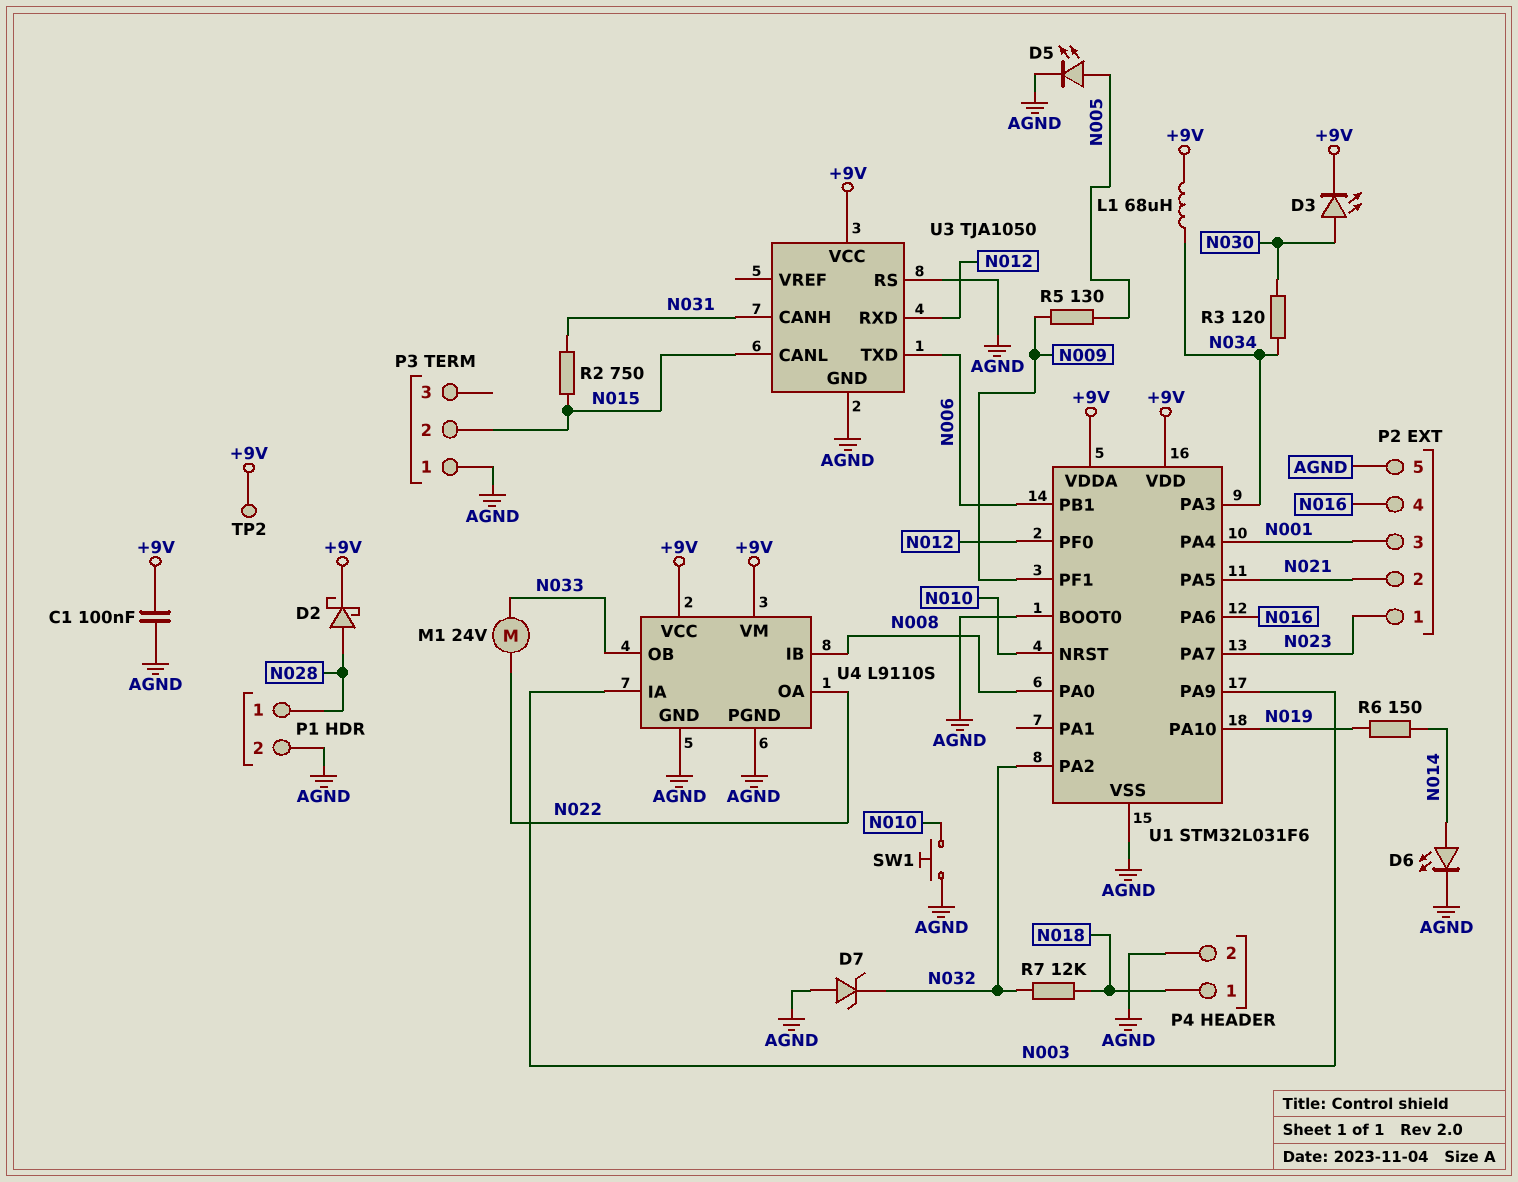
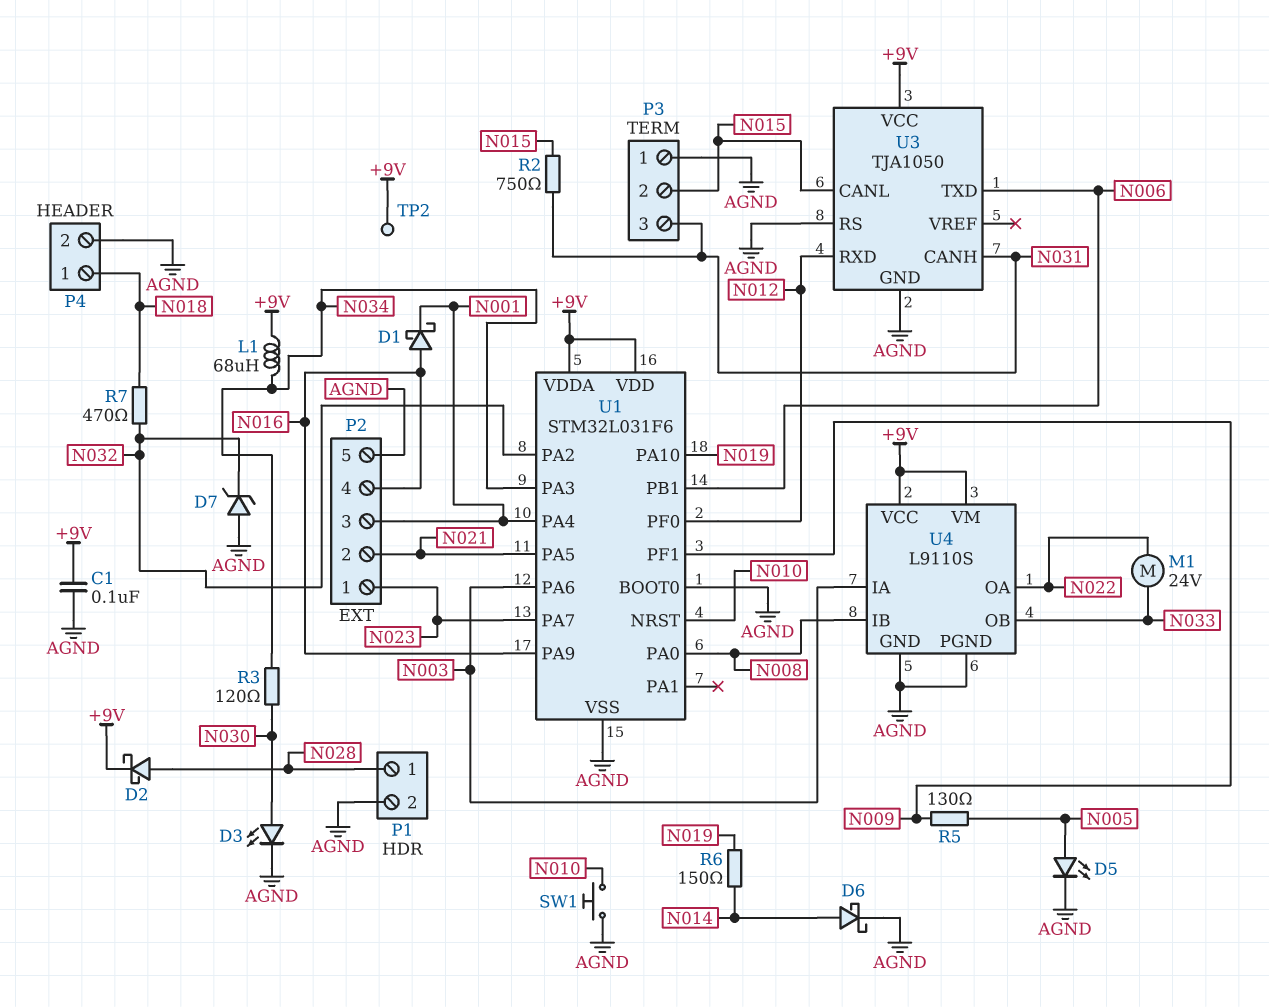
D1: none -> schottky (A N016, K N001)
D3: LED (A N030, K +9V) -> LED (A N030, K AGND)
D6: LED (A N014, K AGND) -> schottky (A N014, K AGND)
P3 pin 3: none -> N031
R7: 12k (N018, N032) -> 470 (N018, N032)
U1 pin PA6: N016 -> N003
U1 pin PA9: N003 -> N016

